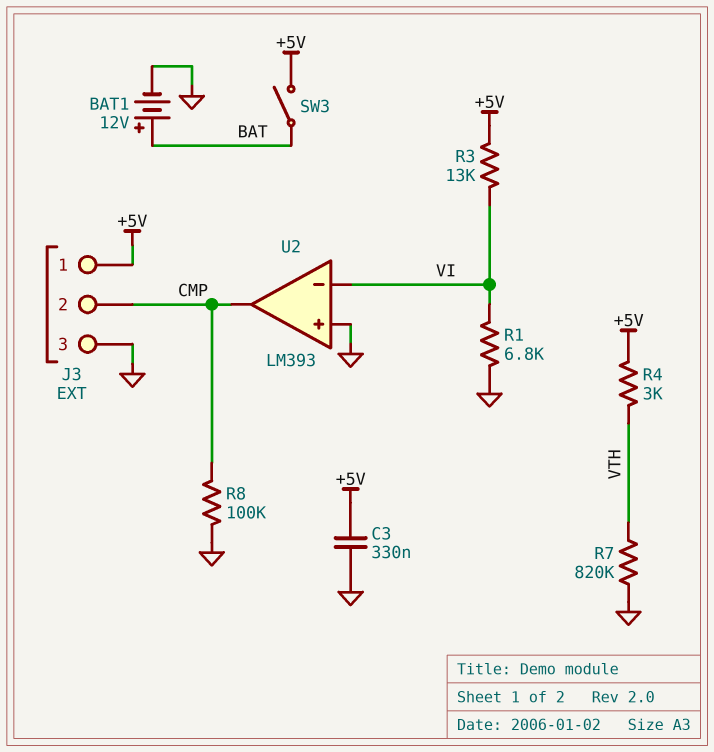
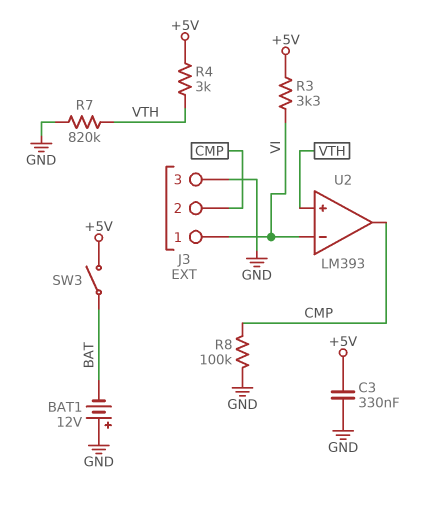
BAT1: 12V (plus BAT, minus GND) -> 12V (plus GND, minus BAT)
J3 pin 1: +5V -> VI
R1: 6.8k (GND, VI) -> none
R3: 13k (+5V, VI) -> 3.3k (+5V, VI)
U2 pin in+: GND -> VTH

